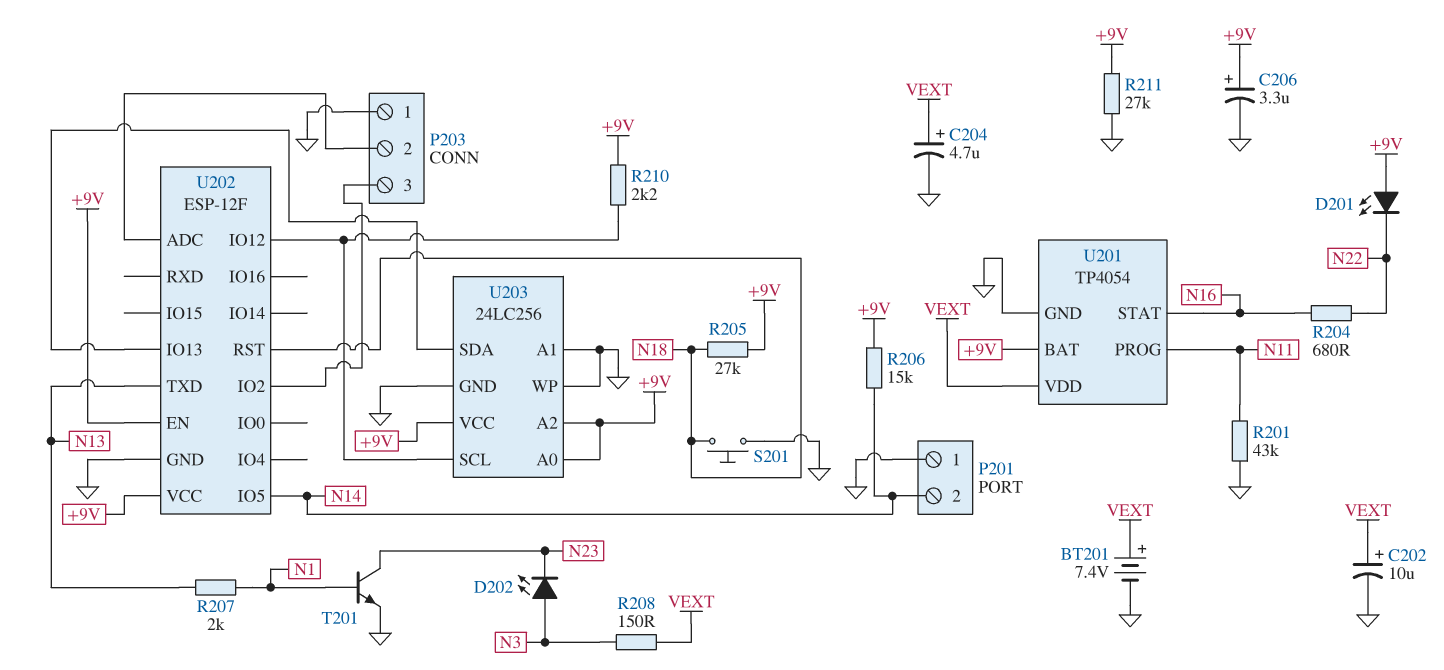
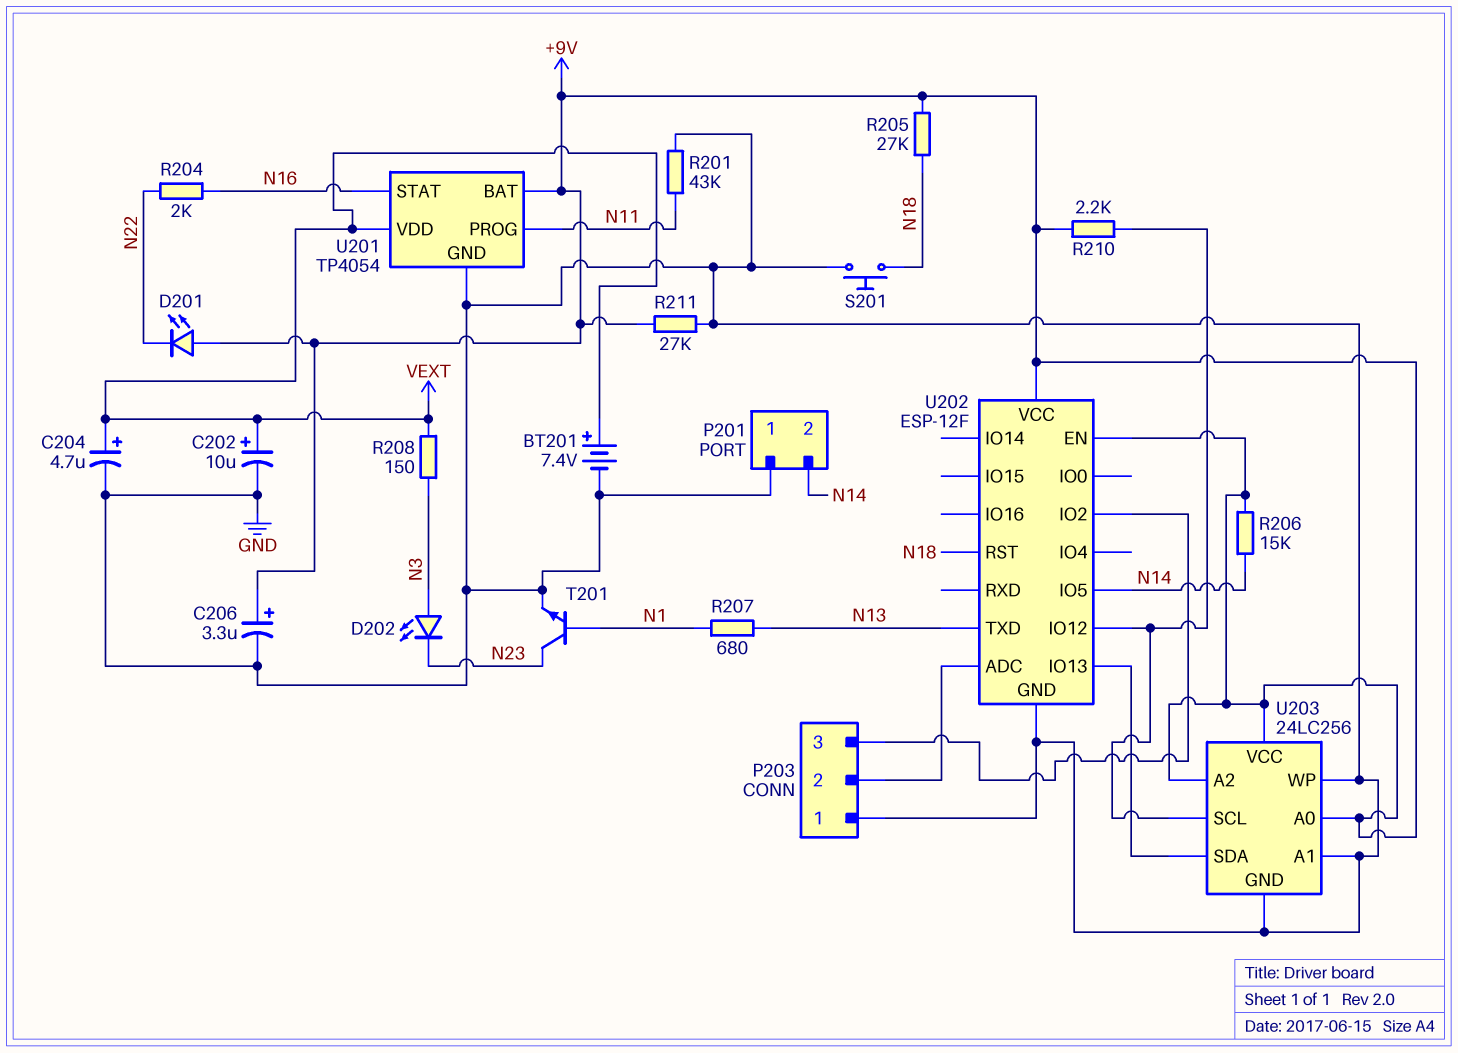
R204: 680 (N16, N22) -> 2k (N16, N22)
R207: 2k (N1, N13) -> 680 (N1, N13)

